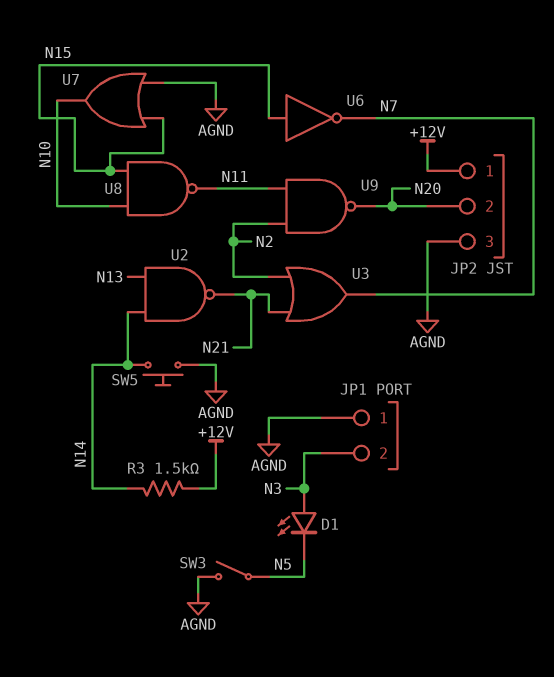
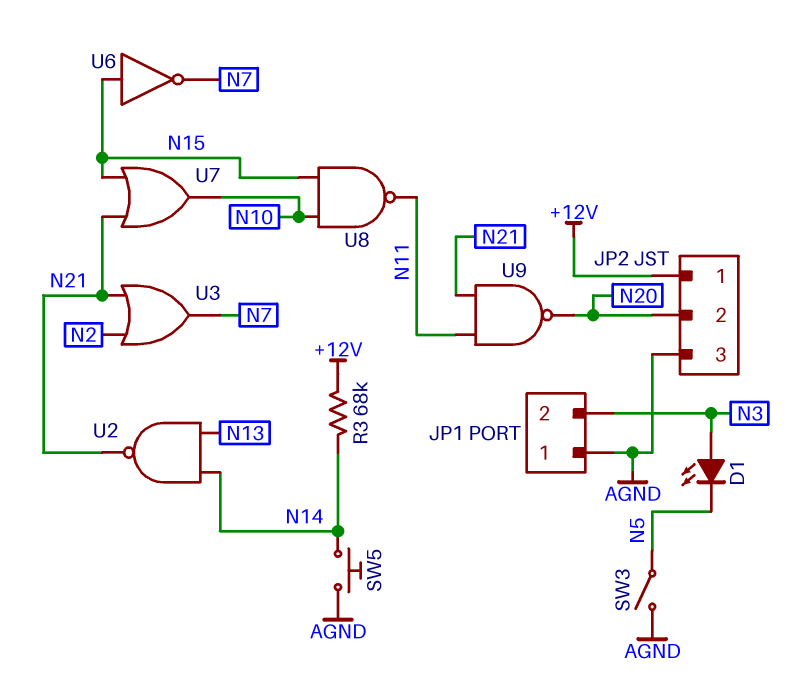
R3: 1.5k (+12V, N14) -> 68k (+12V, N14)
U7: OR (in AGND, in N15, out N10) -> OR (in N15, in N21, out N10)
U9: NAND (in N2, in N11, out N20) -> NAND (in N11, in N21, out N20)

